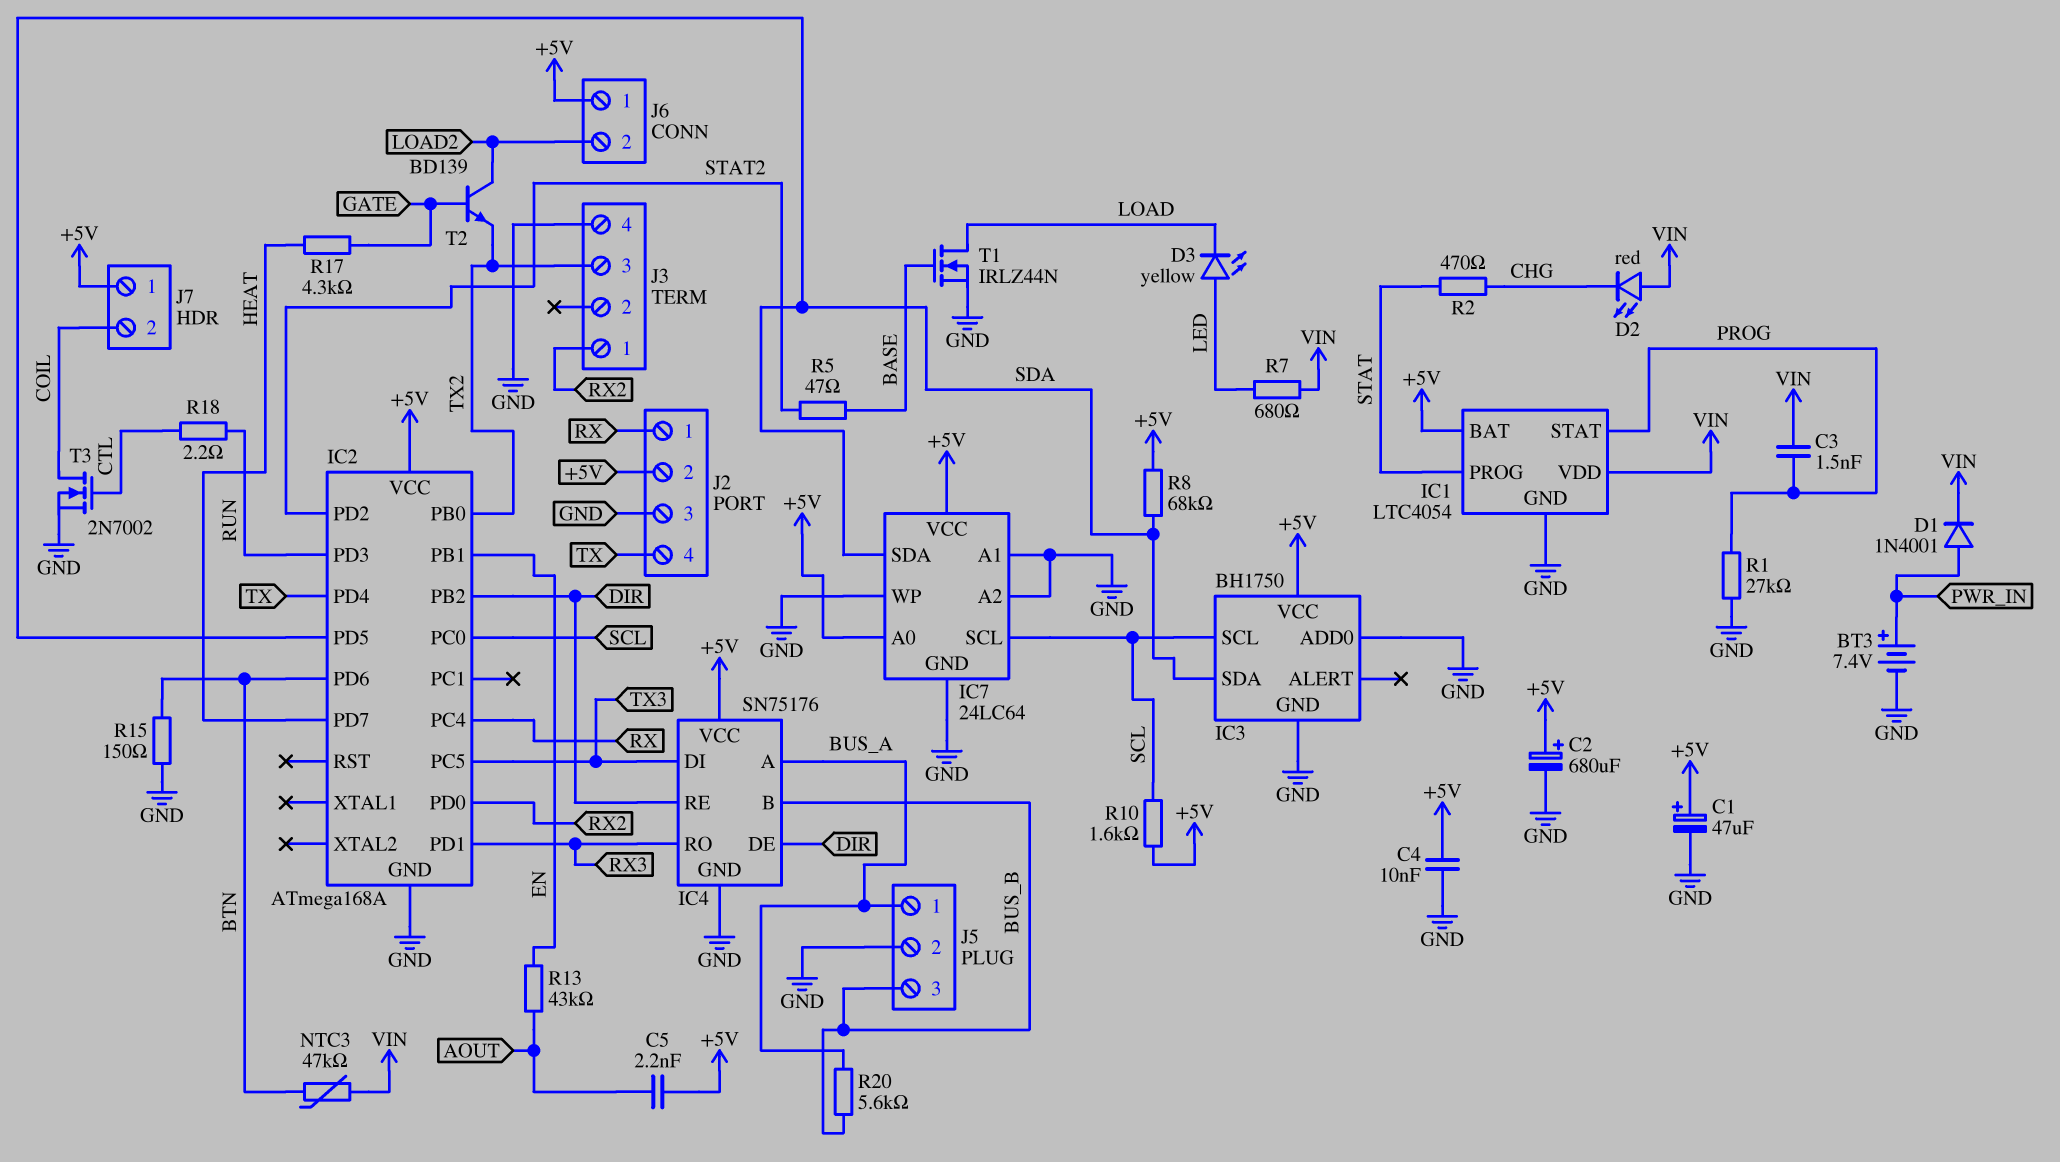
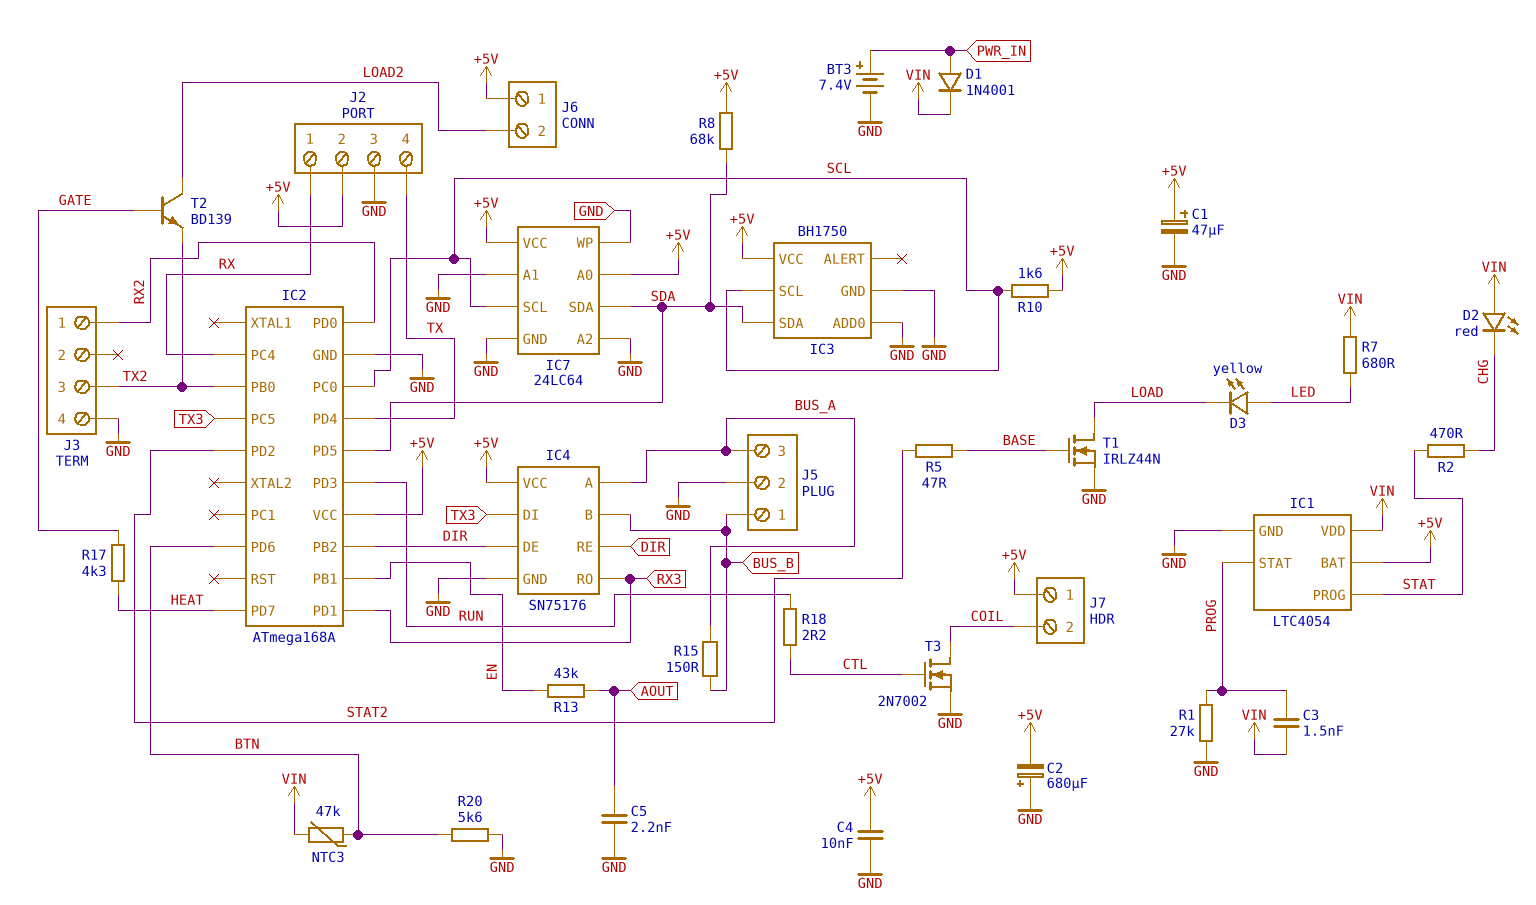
C2: 680uF (plus +5V, minus GND) -> 680uF (plus GND, minus +5V)
C5: 2.2nF (+5V, AOUT) -> 2.2nF (AOUT, GND)
J5 pin 1: BUS_A -> BUS_B
J5 pin 3: BUS_B -> BUS_A
R15: 150 (BTN, GND) -> 150 (BUS_A, BUS_B)
R20: 5.6k (BUS_A, BUS_B) -> 5.6k (BTN, GND)

